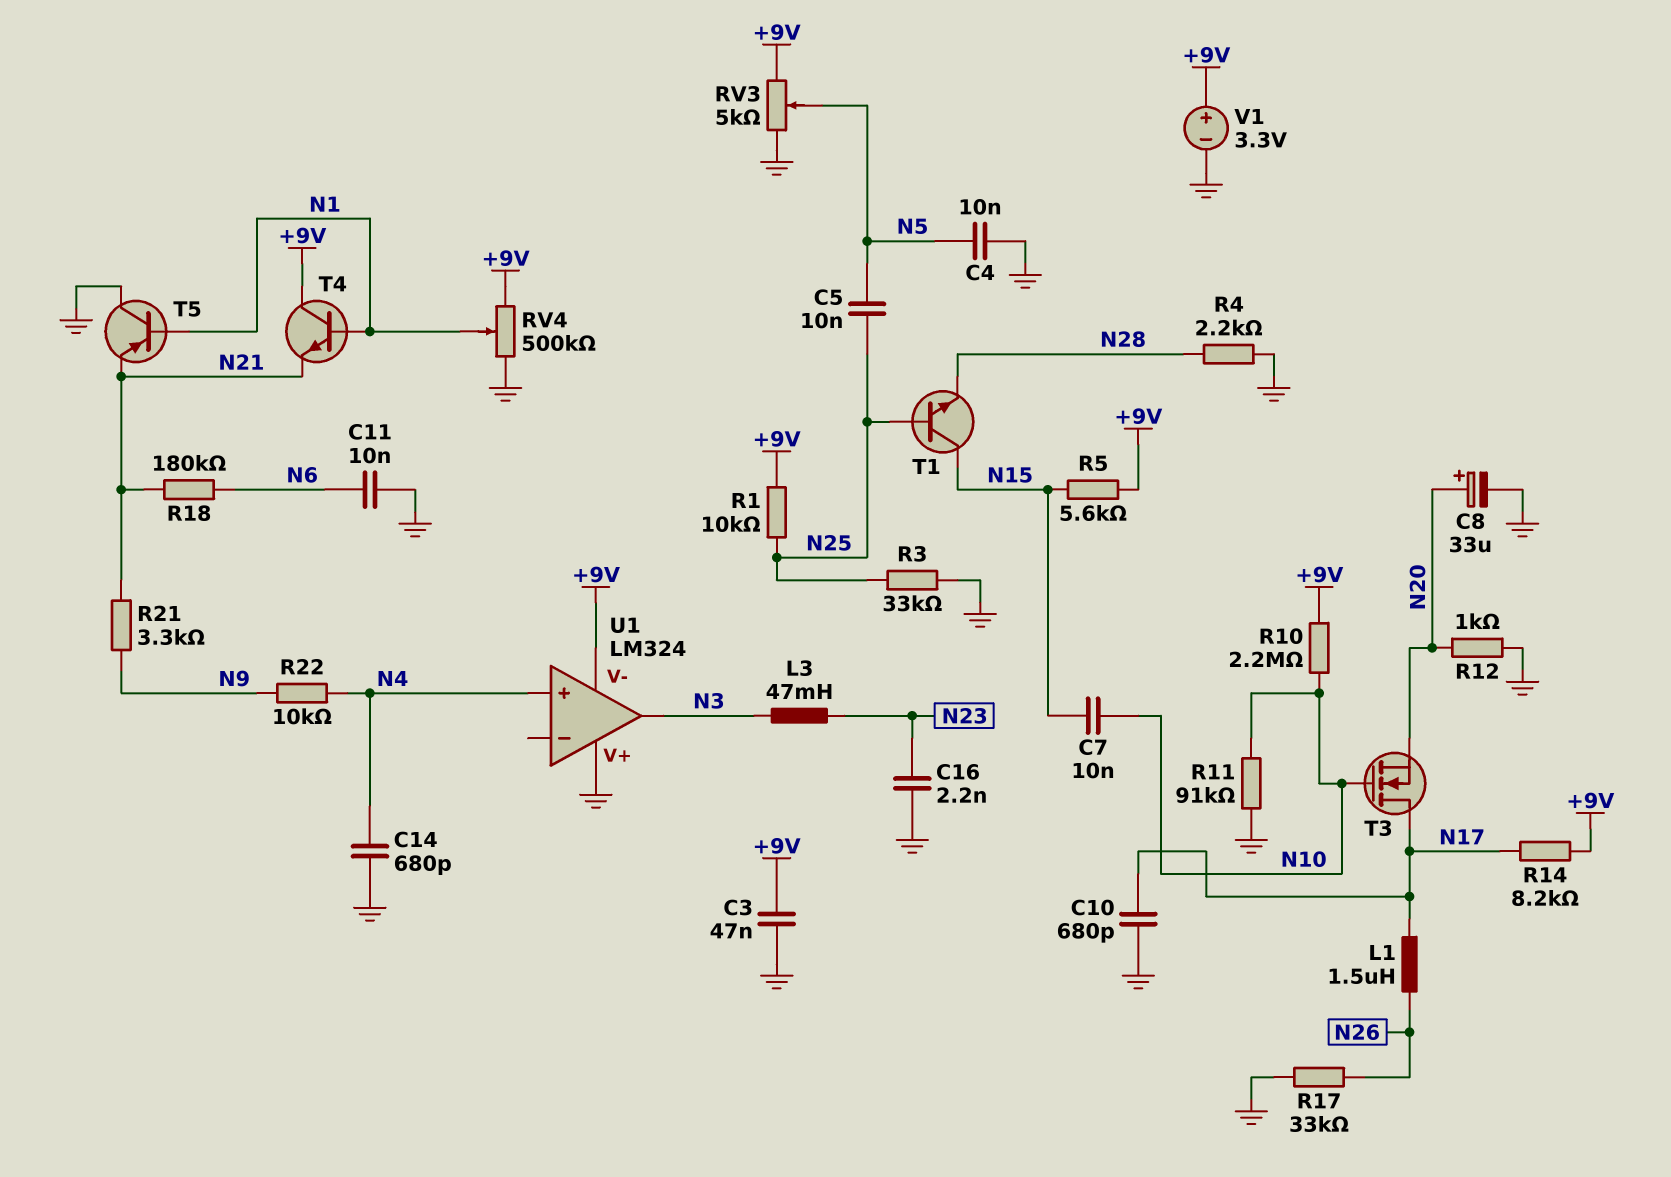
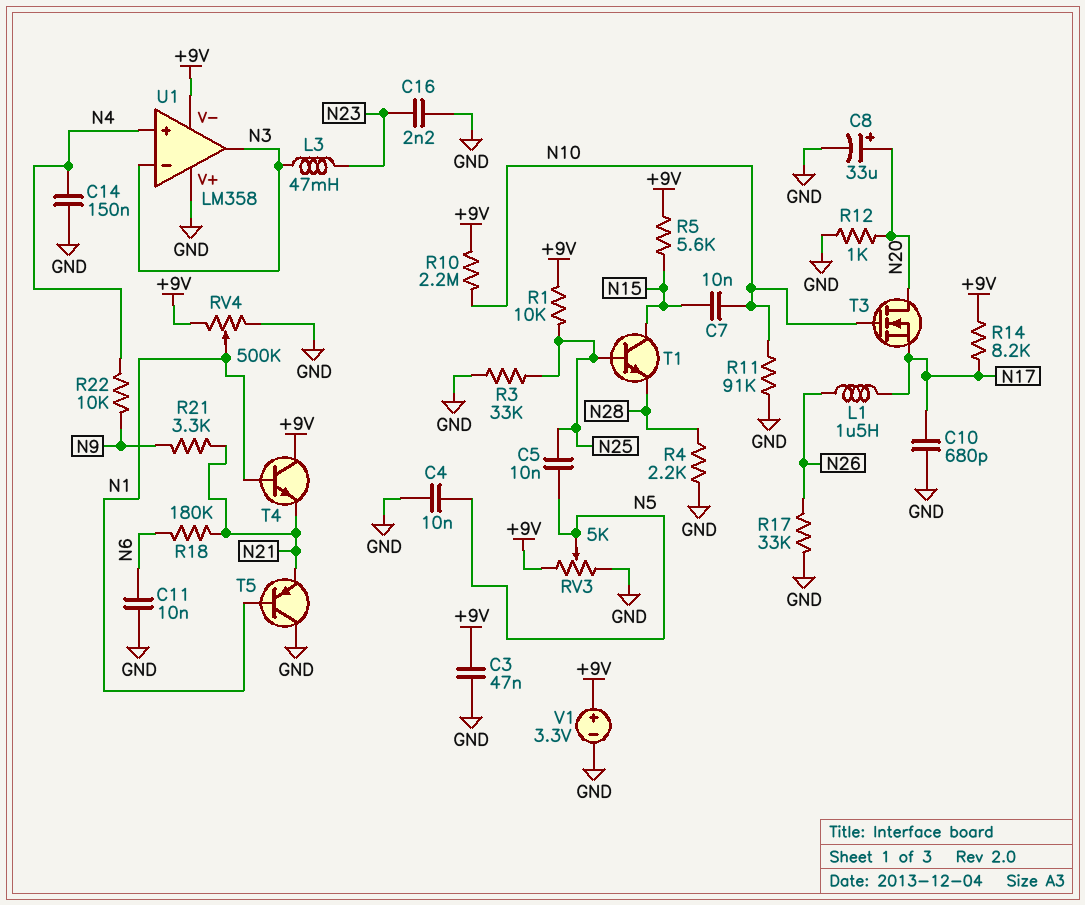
C14: 680pF (GND, N4) -> 150nF (GND, N4)
T3: NMOS (G N10, D N17, S N20) -> NMOS (G N10, D N20, S N17)
U1: LM324 -> LM358
U1 pin in-: none -> N3

